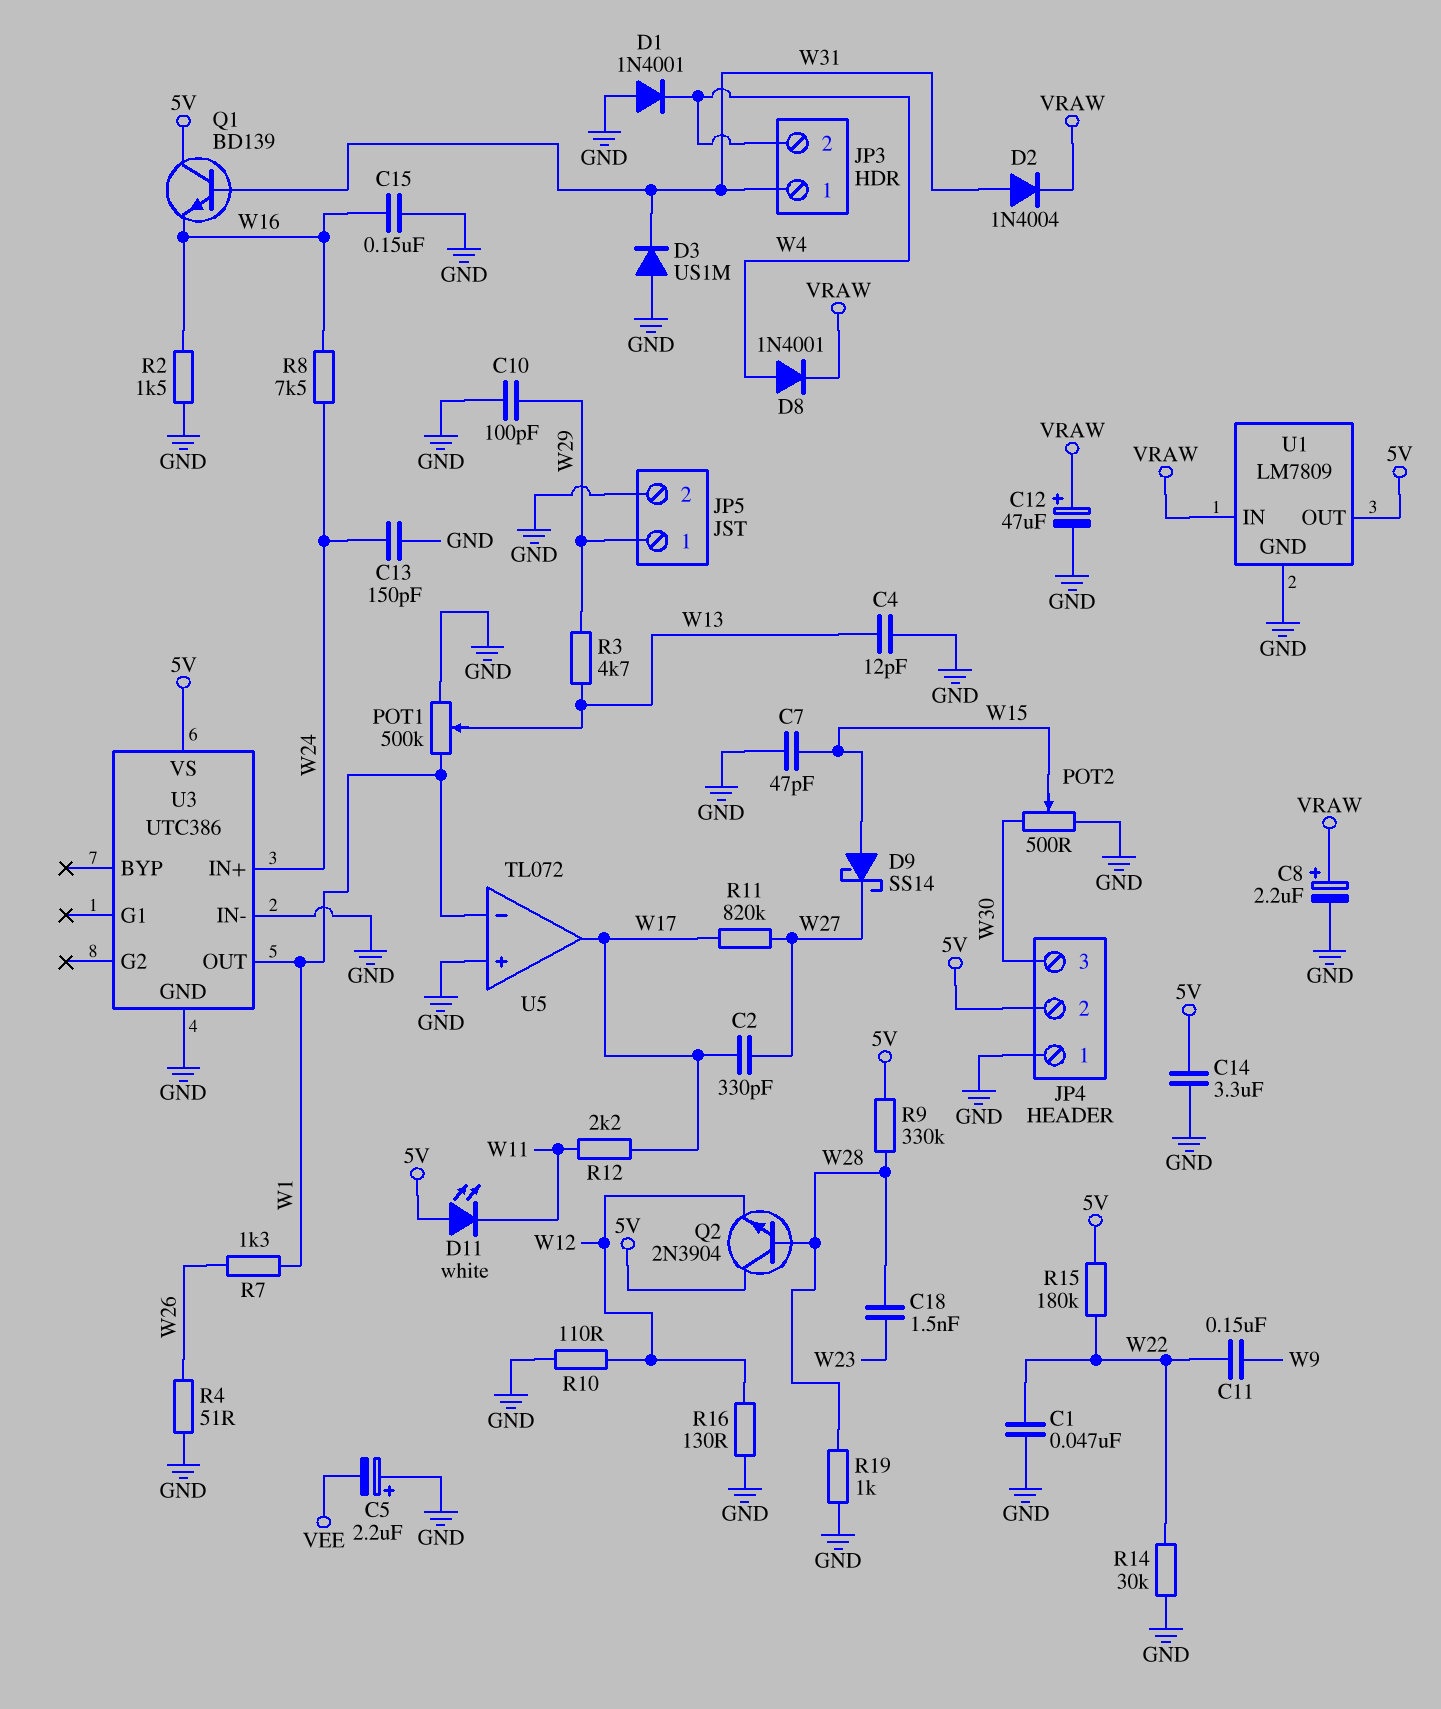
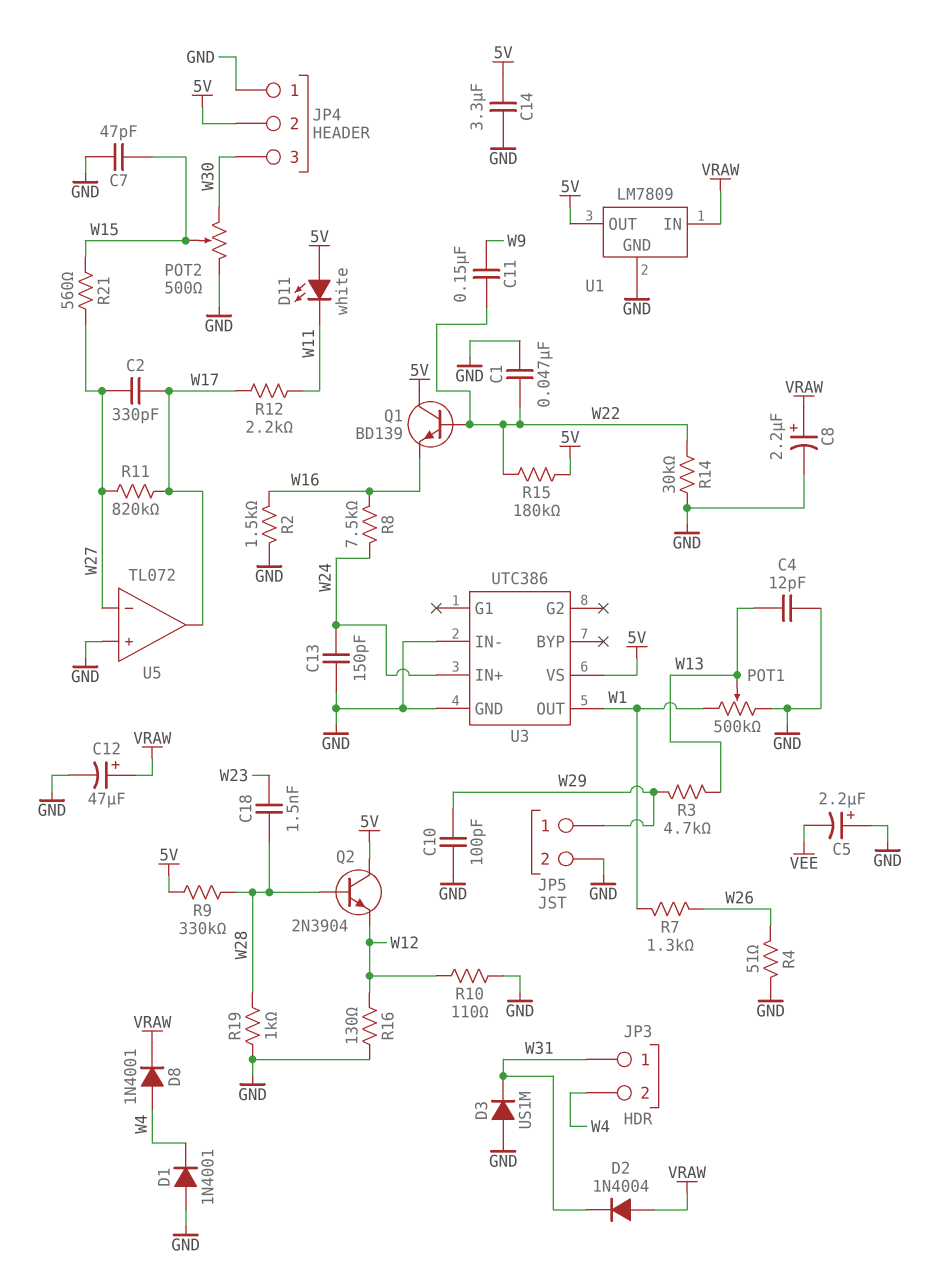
C15: 150nF (GND, W16) -> none
D2: diode 1N4004 (A W31, K VRAW) -> diode 1N4004 (A VRAW, K W31)
D9: schottky SS14 (A W15, K W27) -> none
Q1: NPN BD139 (B W31, C 5V, E W16) -> NPN BD139 (B W22, C 5V, E W16)
R21: none -> 560 (W15, W27)
U5 pin in-: W1 -> W27

